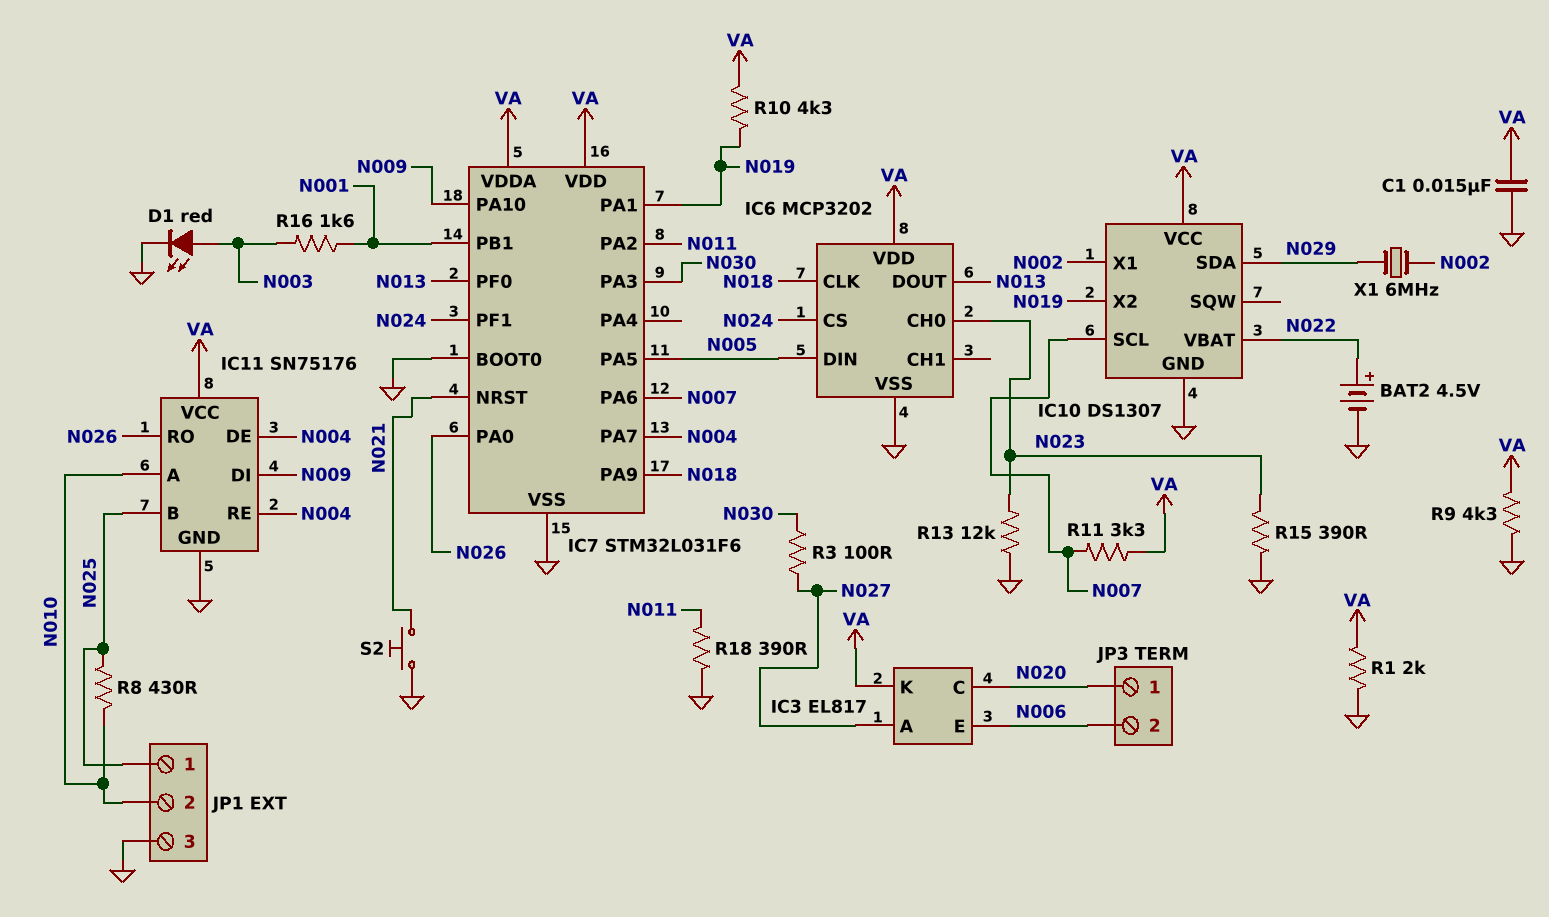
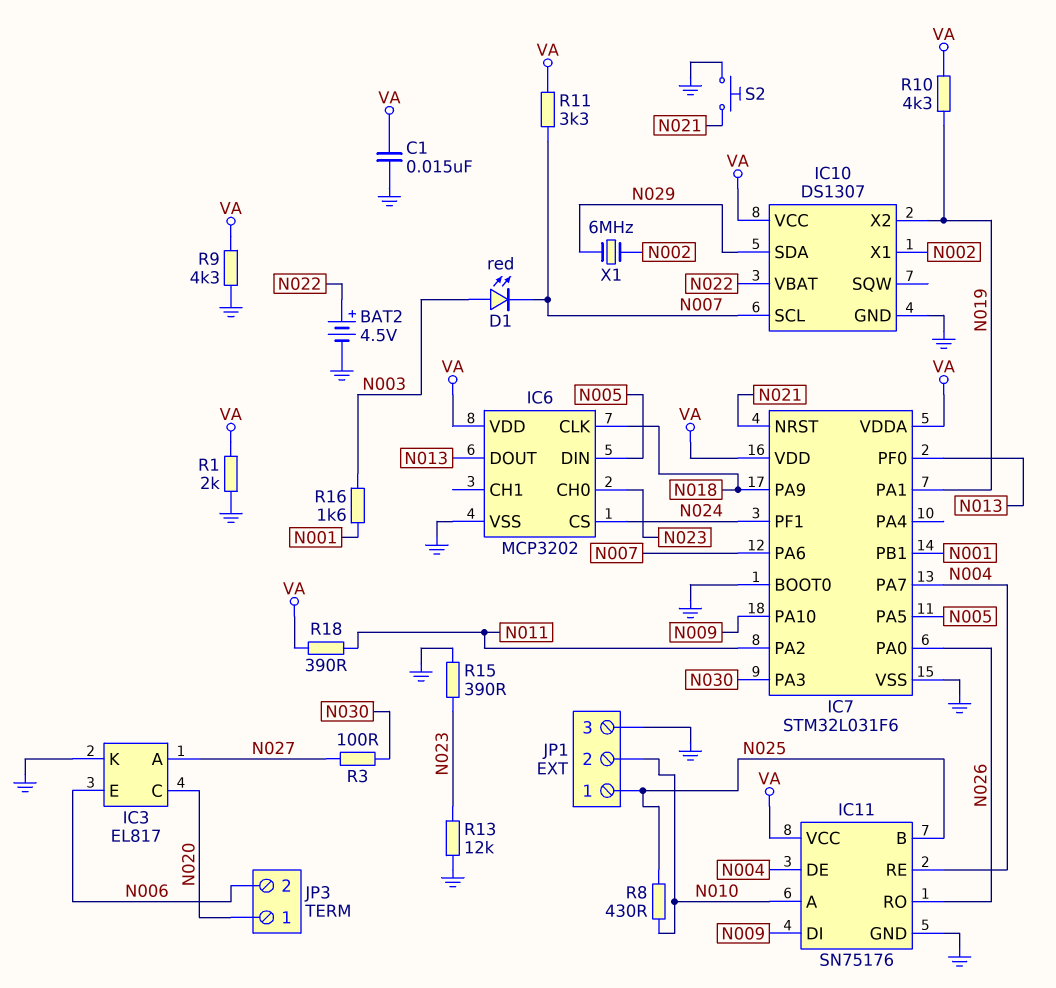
D1: LED red (A N003, K GND) -> LED red (A N003, K N007)
IC3 pin K: VA -> GND
R18: 390 (GND, N011) -> 390 (N011, VA)

